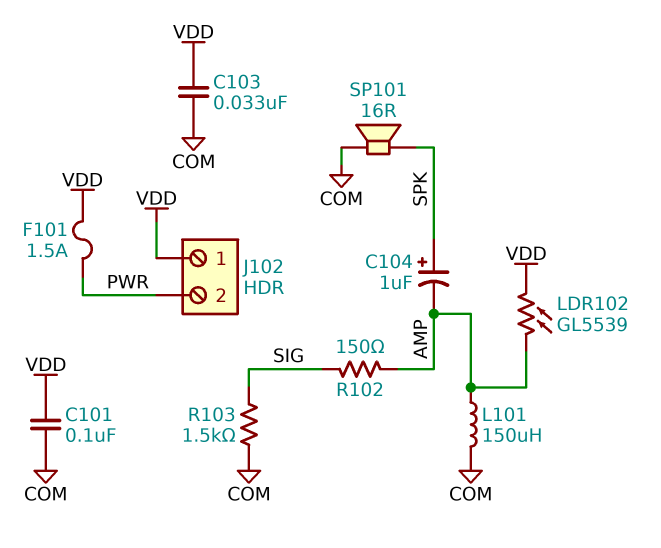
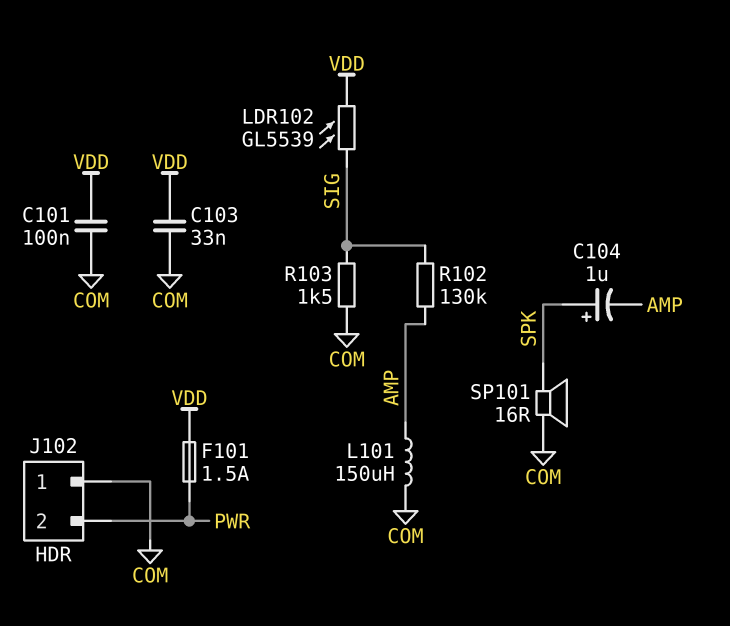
J102 pin 1: VDD -> COM
LDR102: GL5539 (AMP, VDD) -> GL5539 (SIG, VDD)
R102: 150 (AMP, SIG) -> 130k (AMP, SIG)

